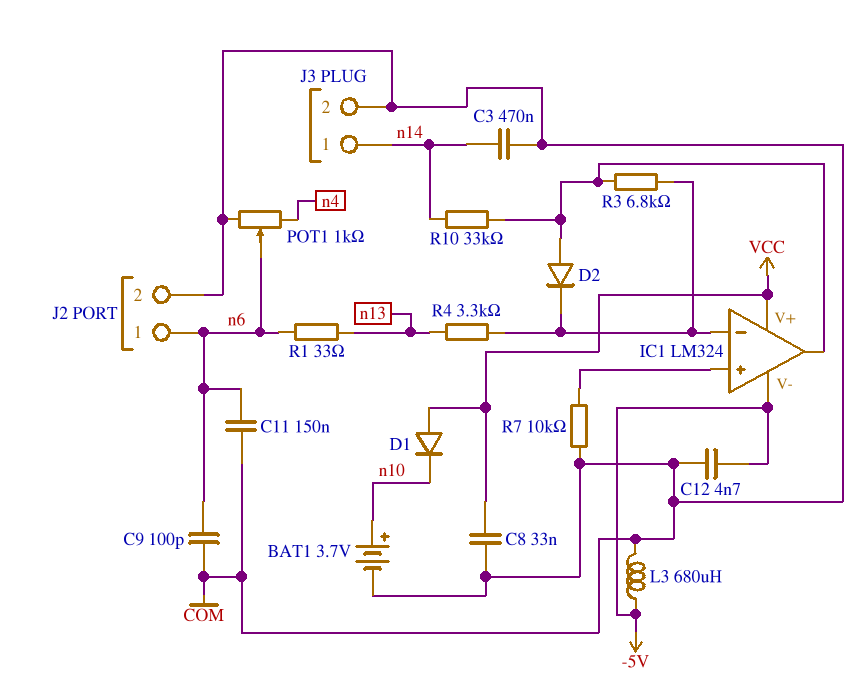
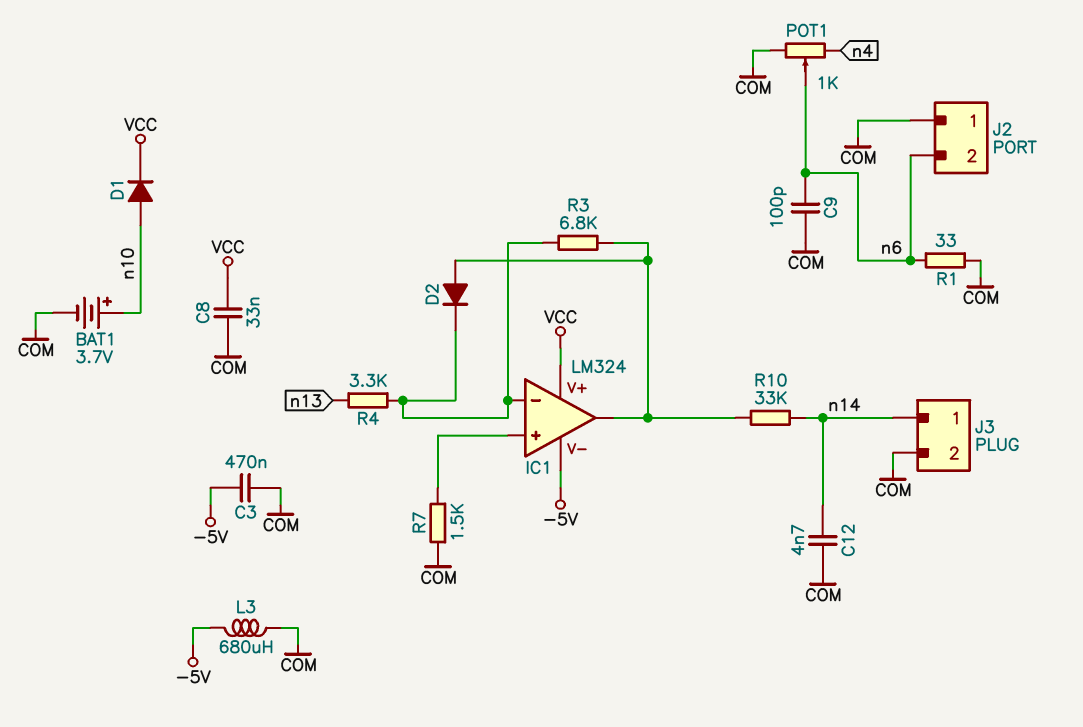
C3: 470nF (COM, n14) -> 470nF (-5V, COM)
C11: 150nF (COM, n6) -> none
C12: 4.7nF (-5V, COM) -> 4.7nF (COM, n14)
D1: diode (A VCC, K n10) -> diode (A n10, K VCC)
J2 pin 1: n6 -> COM
J2 pin 2: COM -> n6
R1: 33 (n6, n13) -> 33 (COM, n6)
R7: 10k (COM, IC1/in+) -> 1.5k (COM, IC1/in+)

